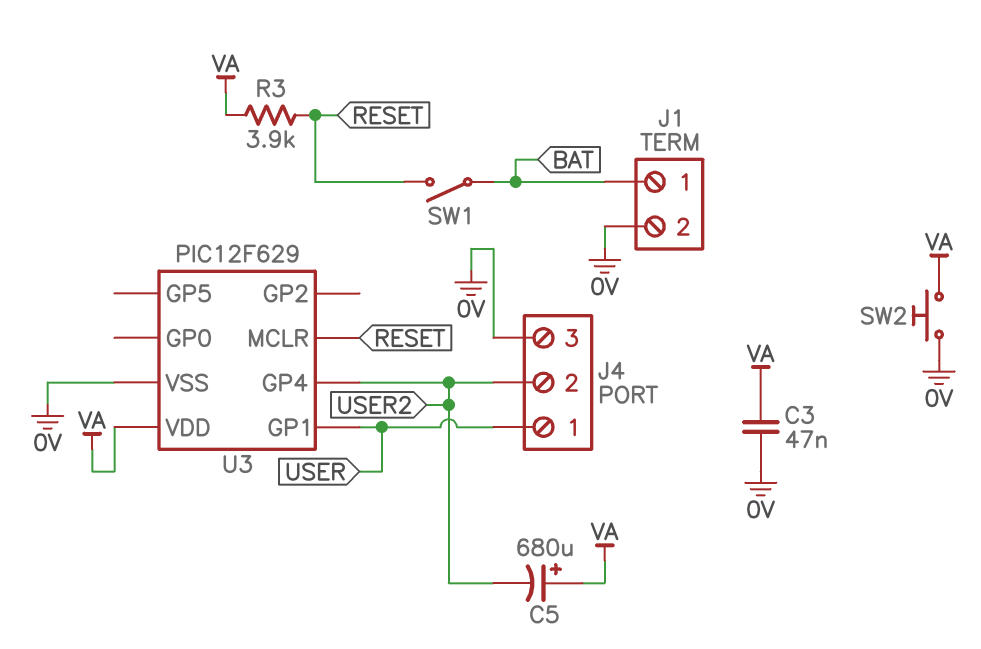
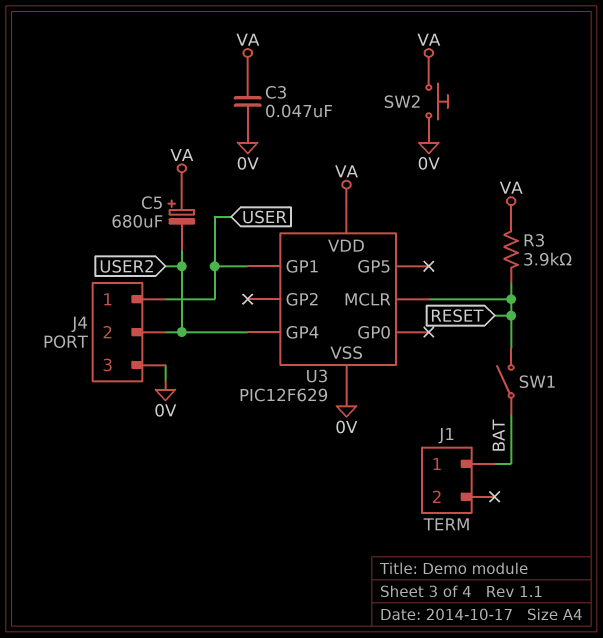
J1 pin 2: 0V -> none

